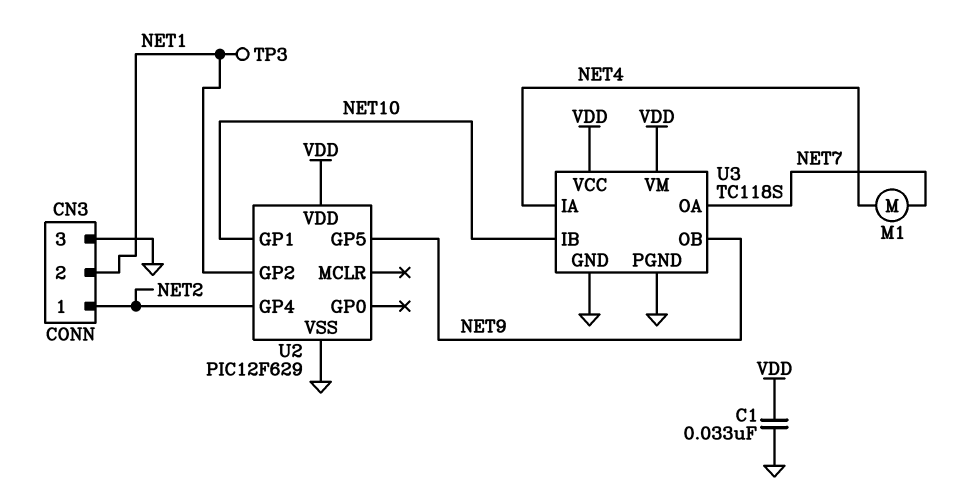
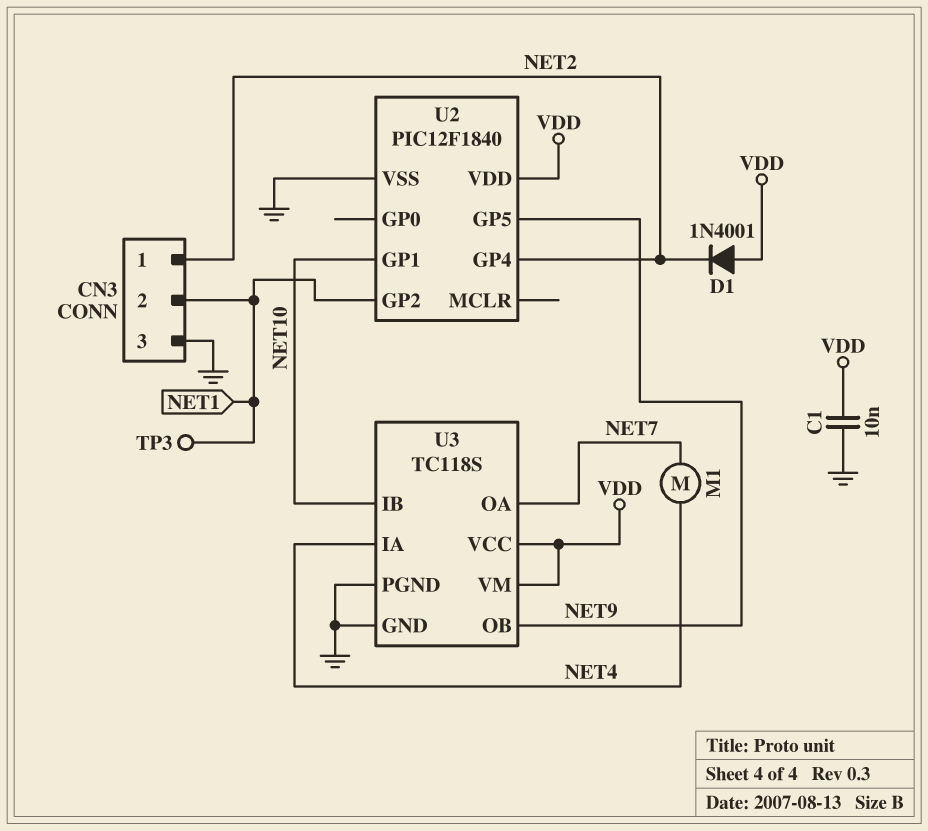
C1: 33nF (GND, VDD) -> 10nF (GND, VDD)
D1: none -> diode 1N4001 (A VDD, K NET2)
U2: PIC12F629 -> PIC12F1840

